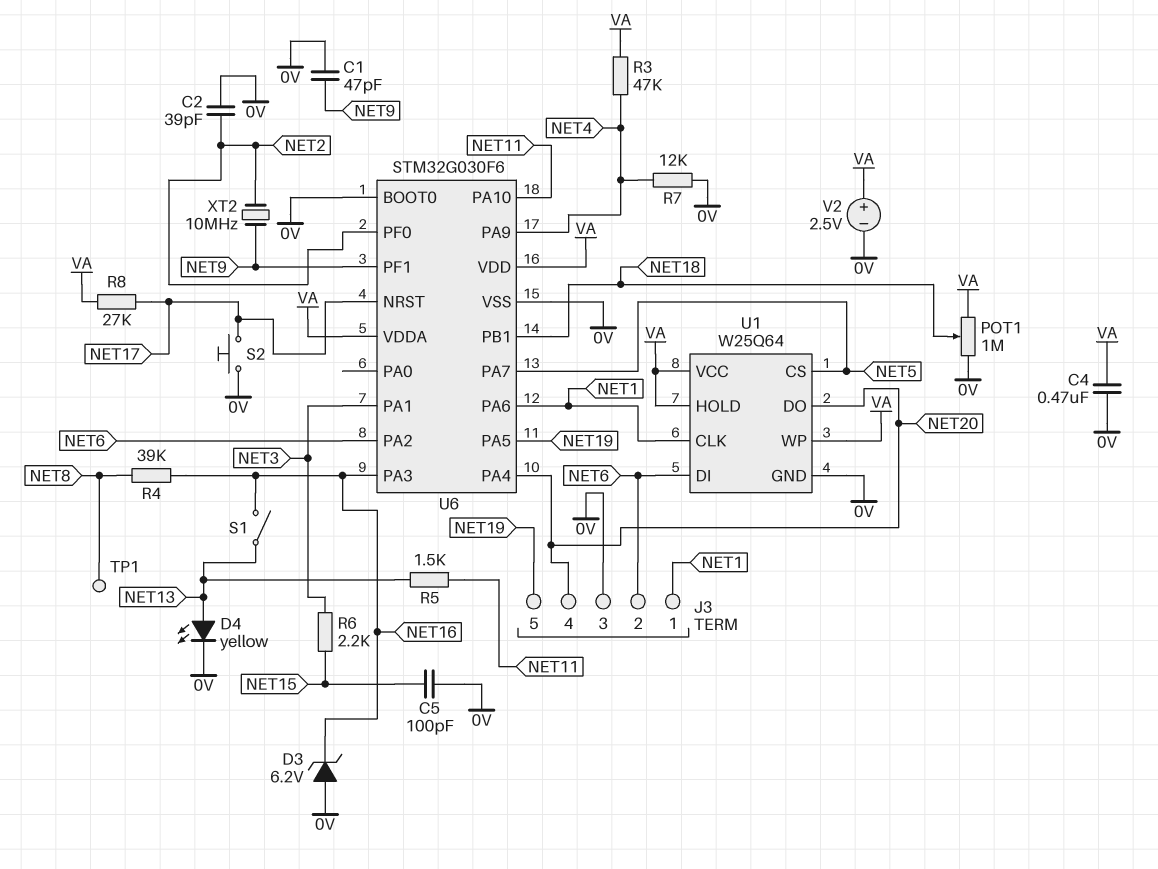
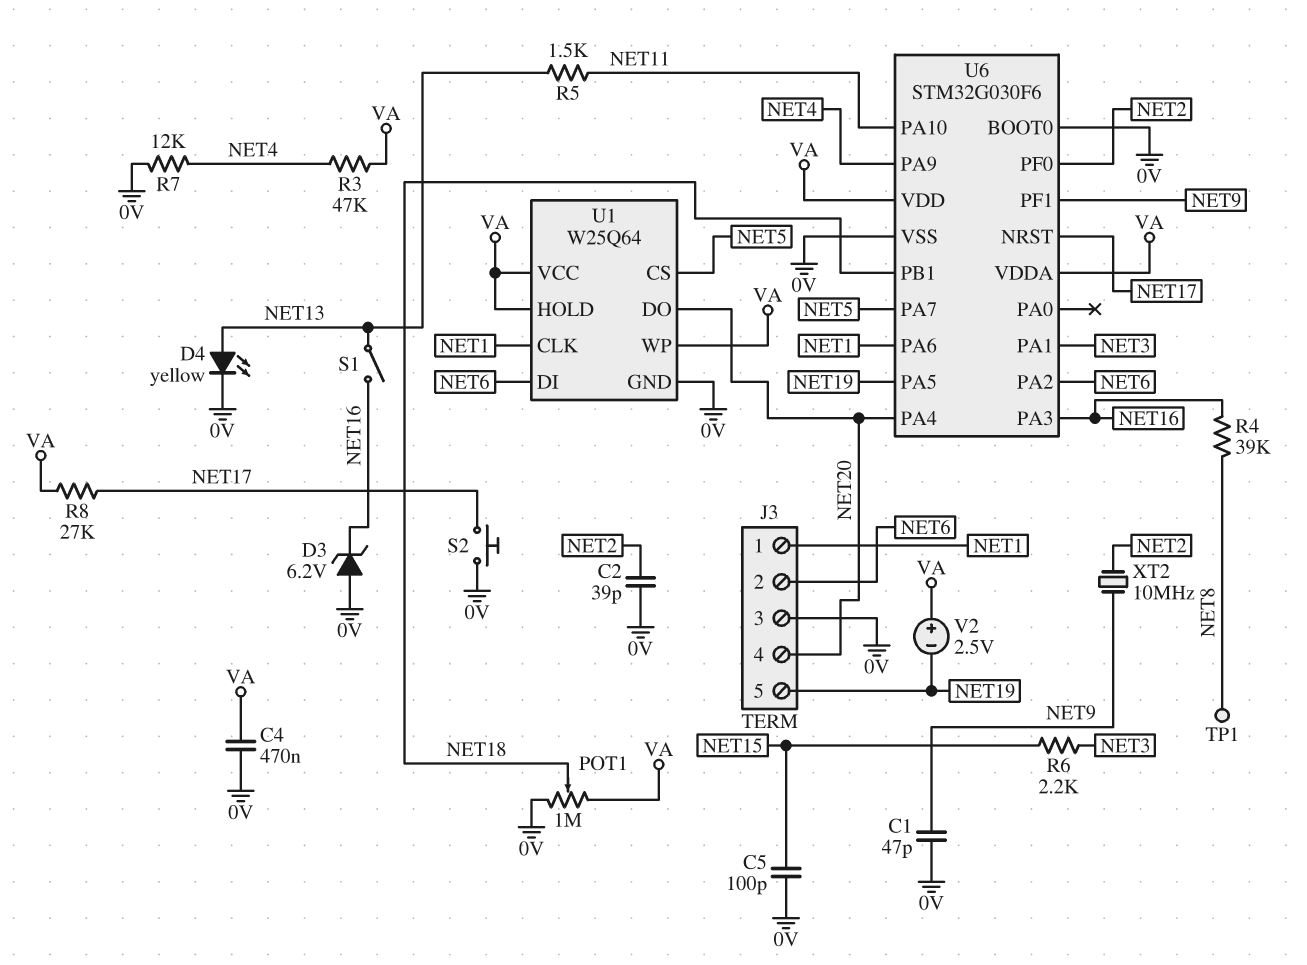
V2: 2.5V (plus VA, minus 0V) -> 2.5V (plus VA, minus NET19)

